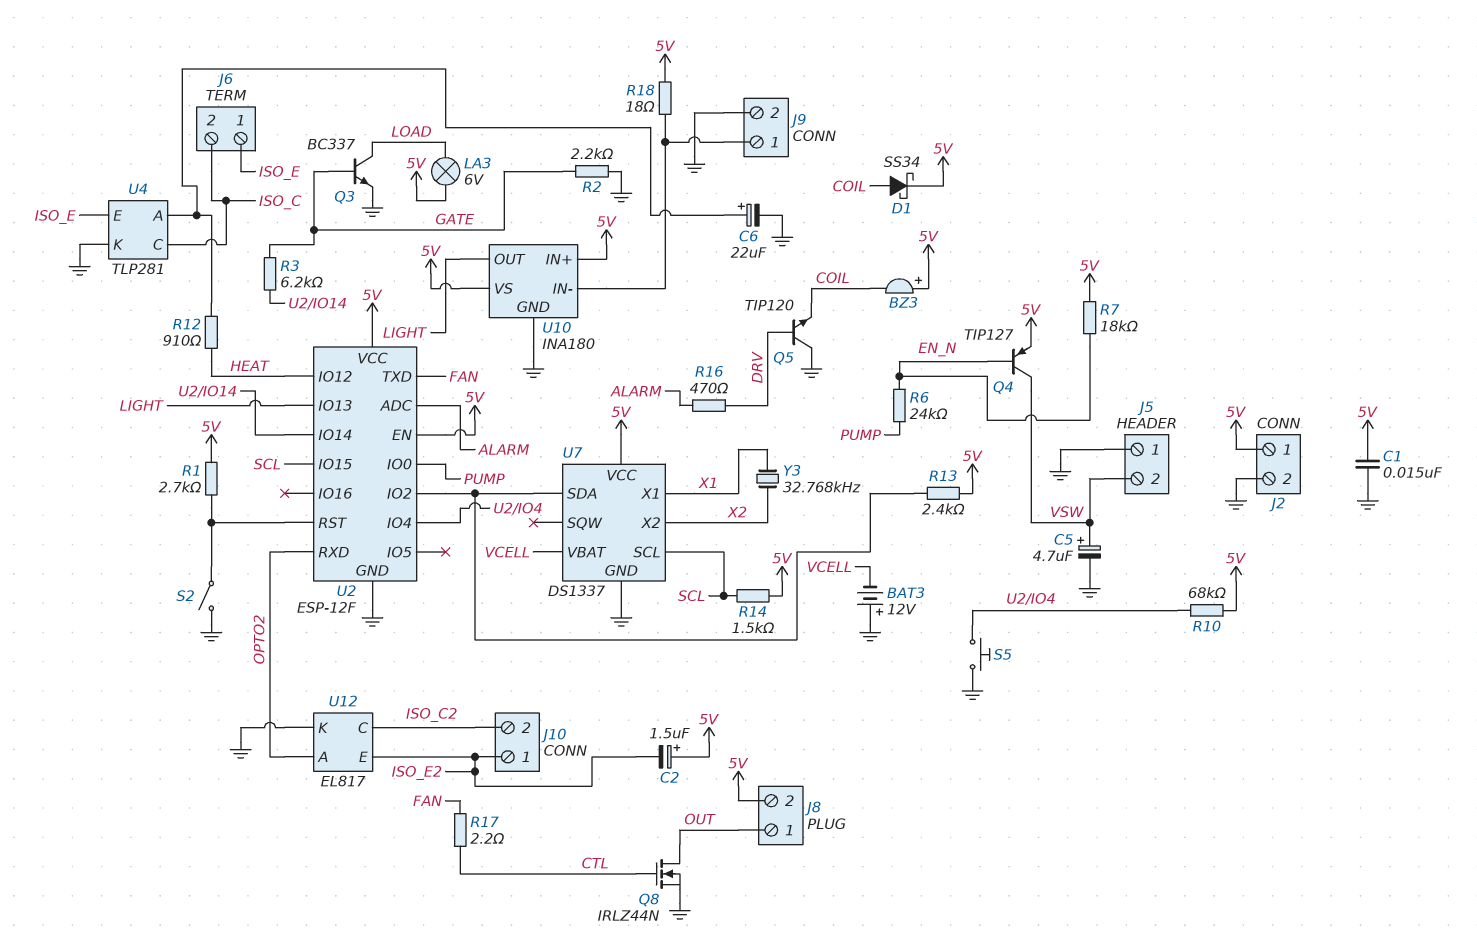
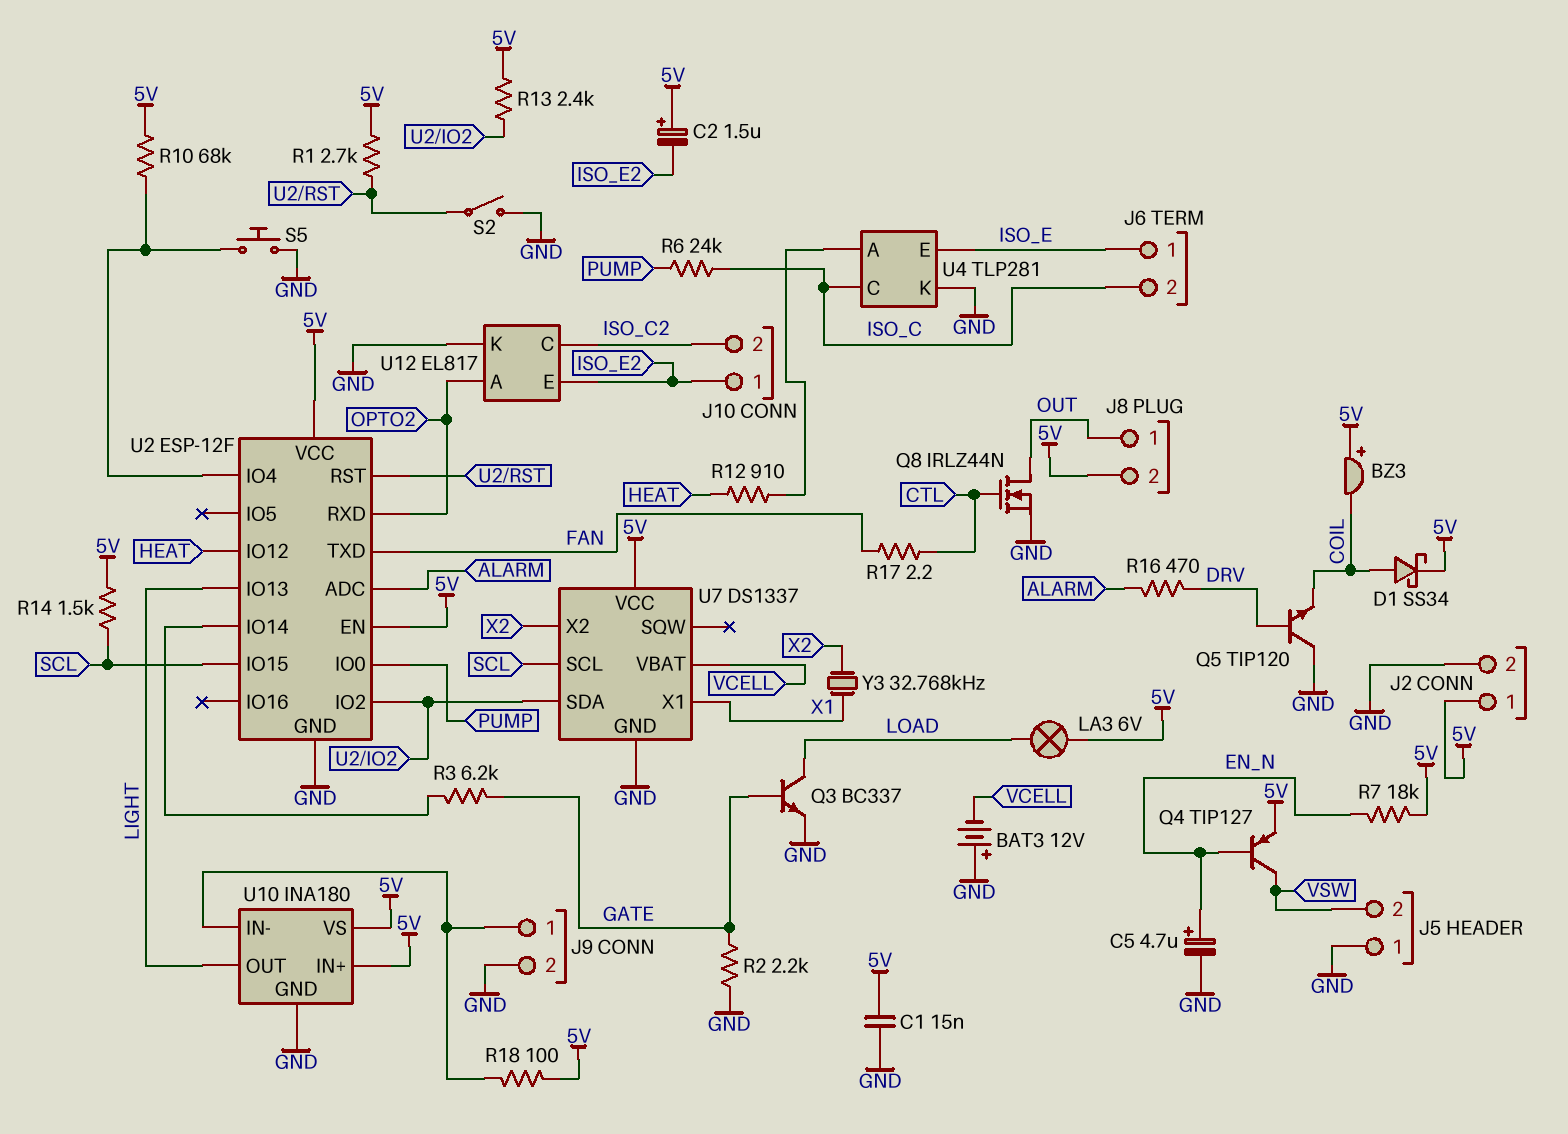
C5: 4.7uF (plus VSW, minus GND) -> 4.7uF (plus EN_N, minus GND)
C6: 22uF (plus U4/A, minus GND) -> none
R6: 24k (EN_N, PUMP) -> 24k (ISO_C, PUMP)
R18: 18 (5V, J9/1) -> 100 (5V, J9/1)

